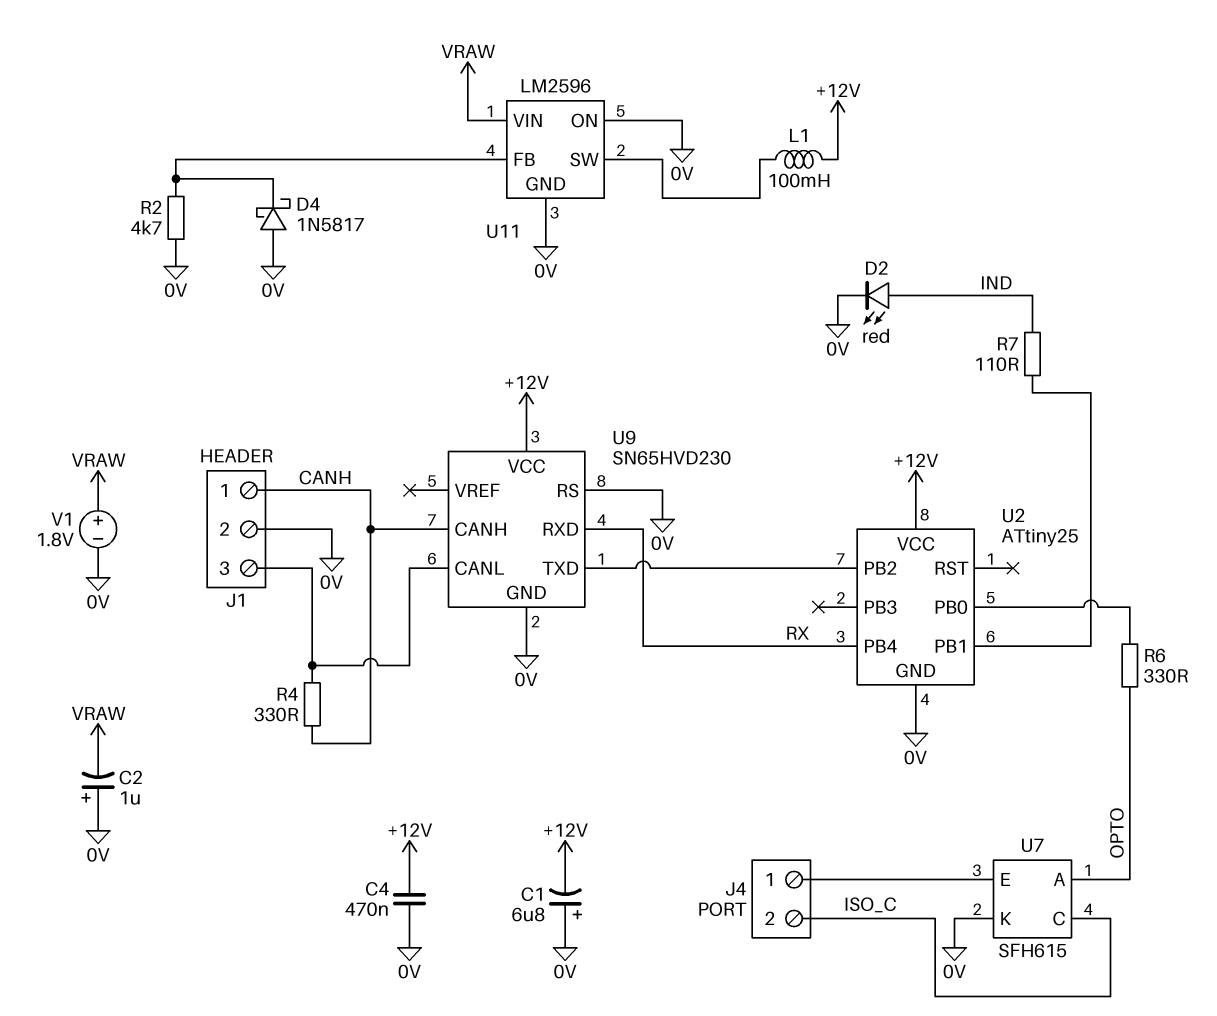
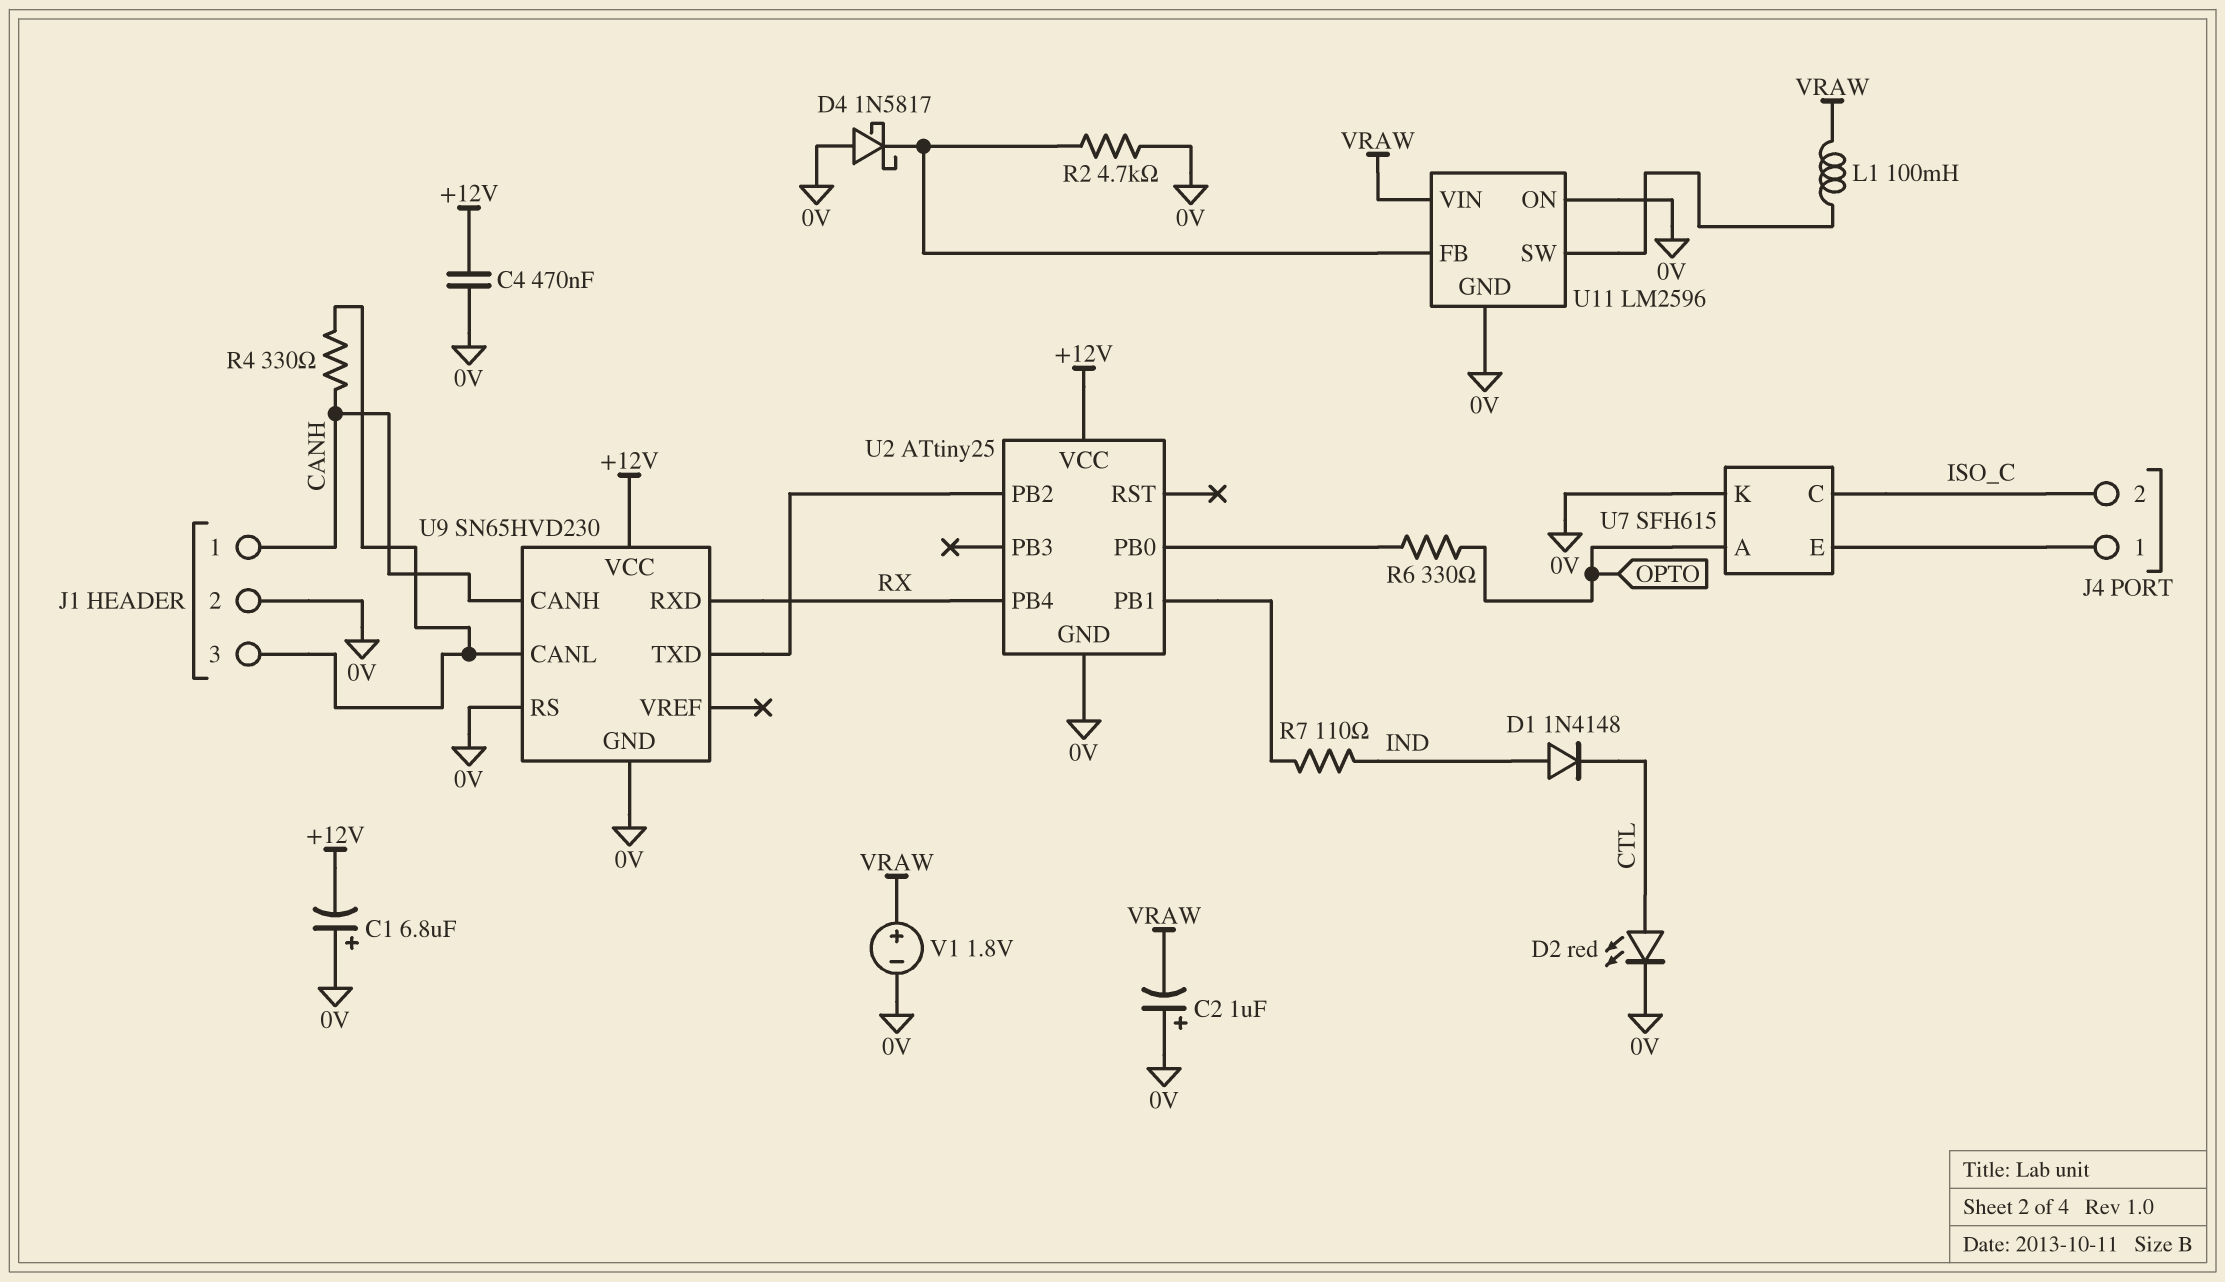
D1: none -> diode 1N4148 (A IND, K CTL)
D2: LED red (A IND, K 0V) -> LED red (A CTL, K 0V)
L1: 100mH (+12V, U11/SW) -> 100mH (U11/SW, VRAW)

